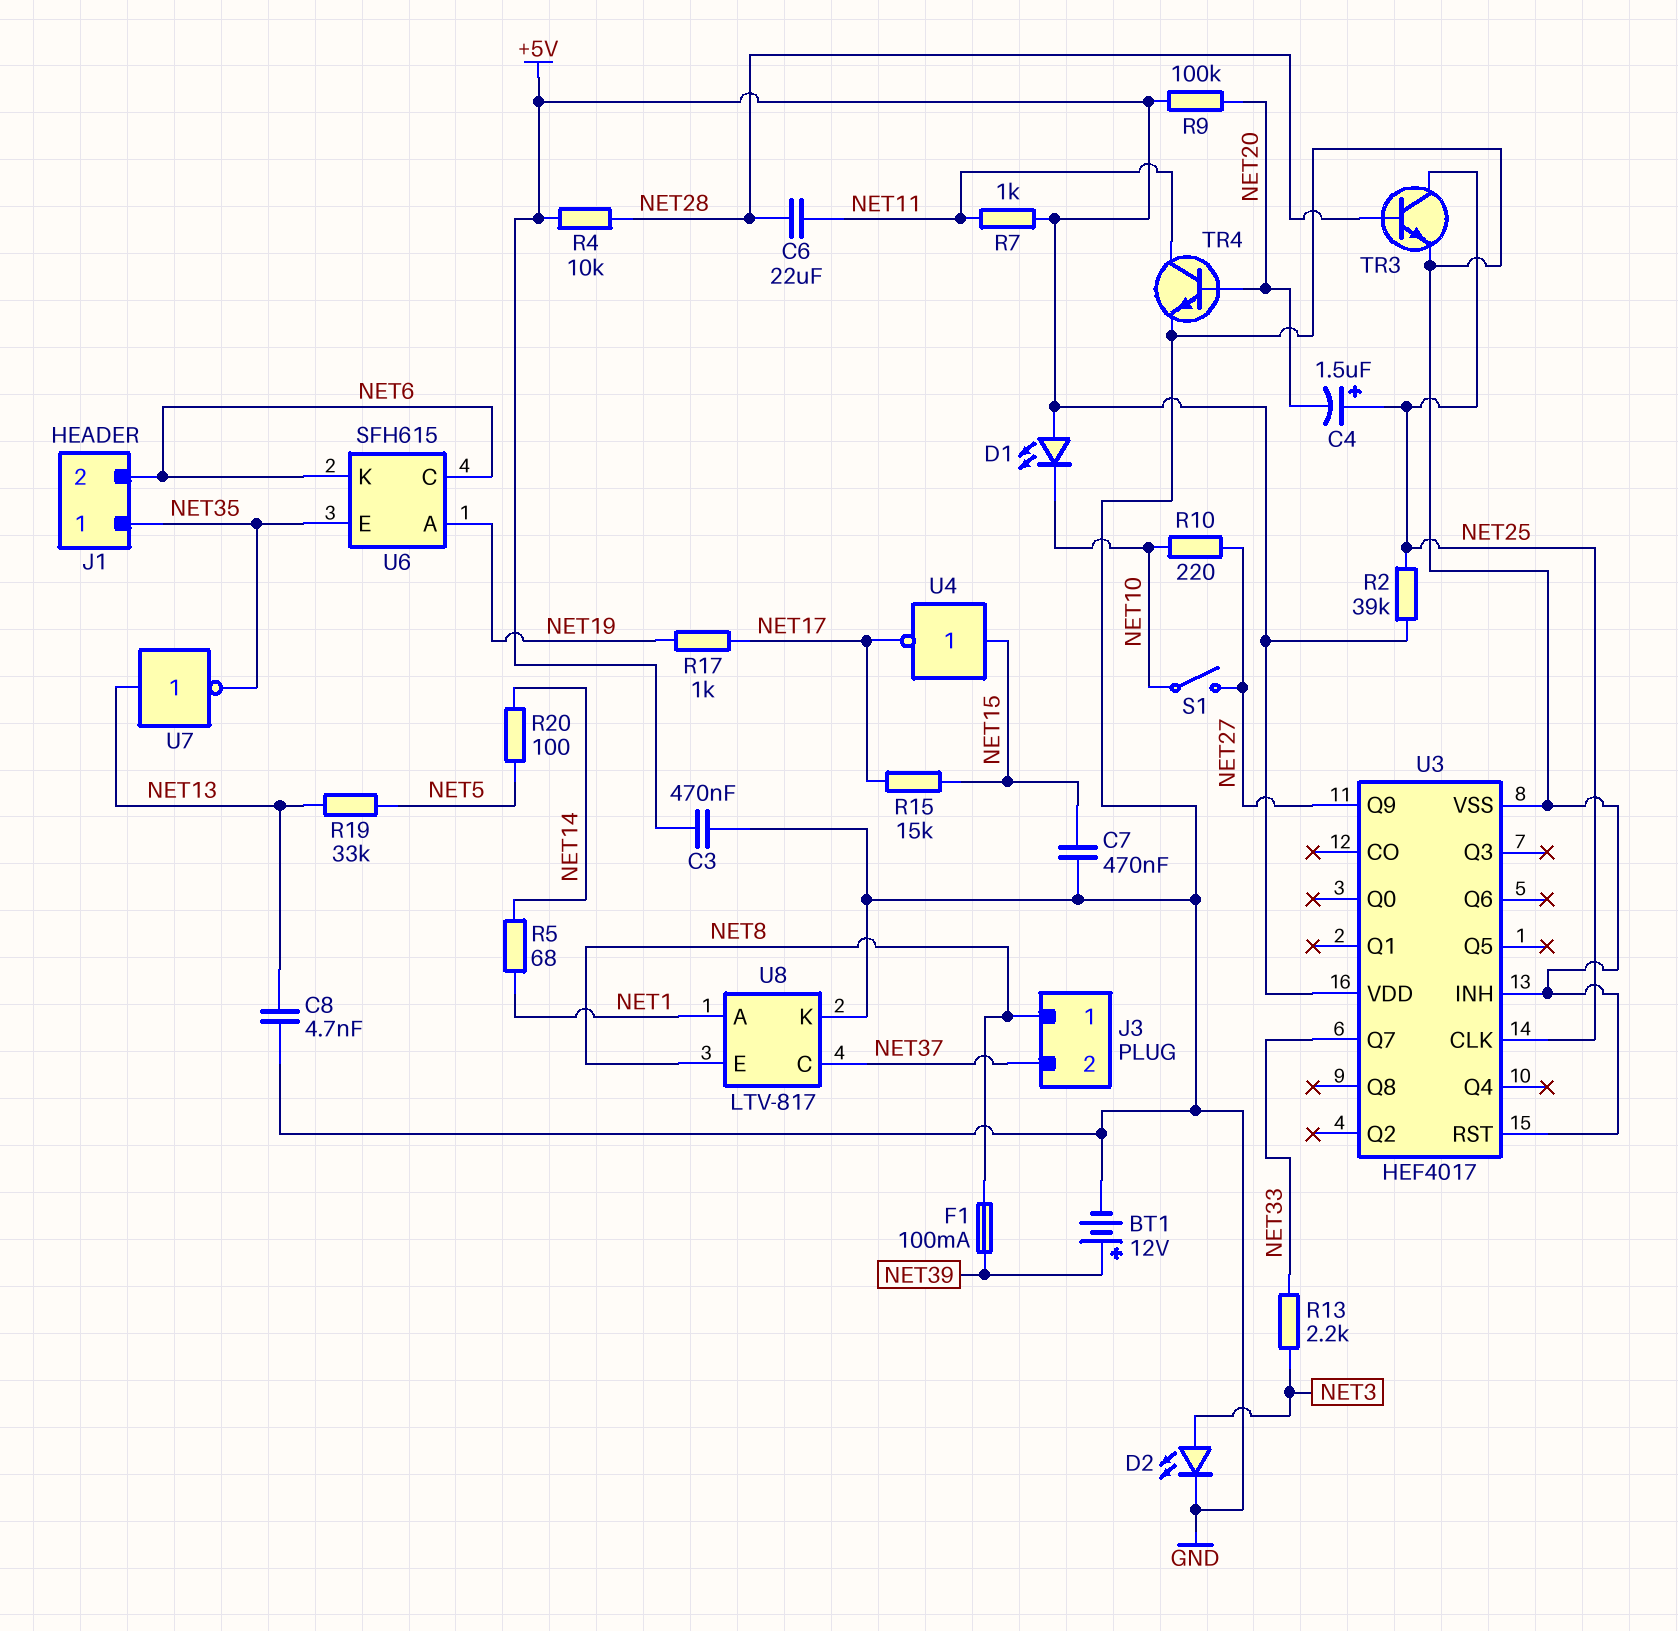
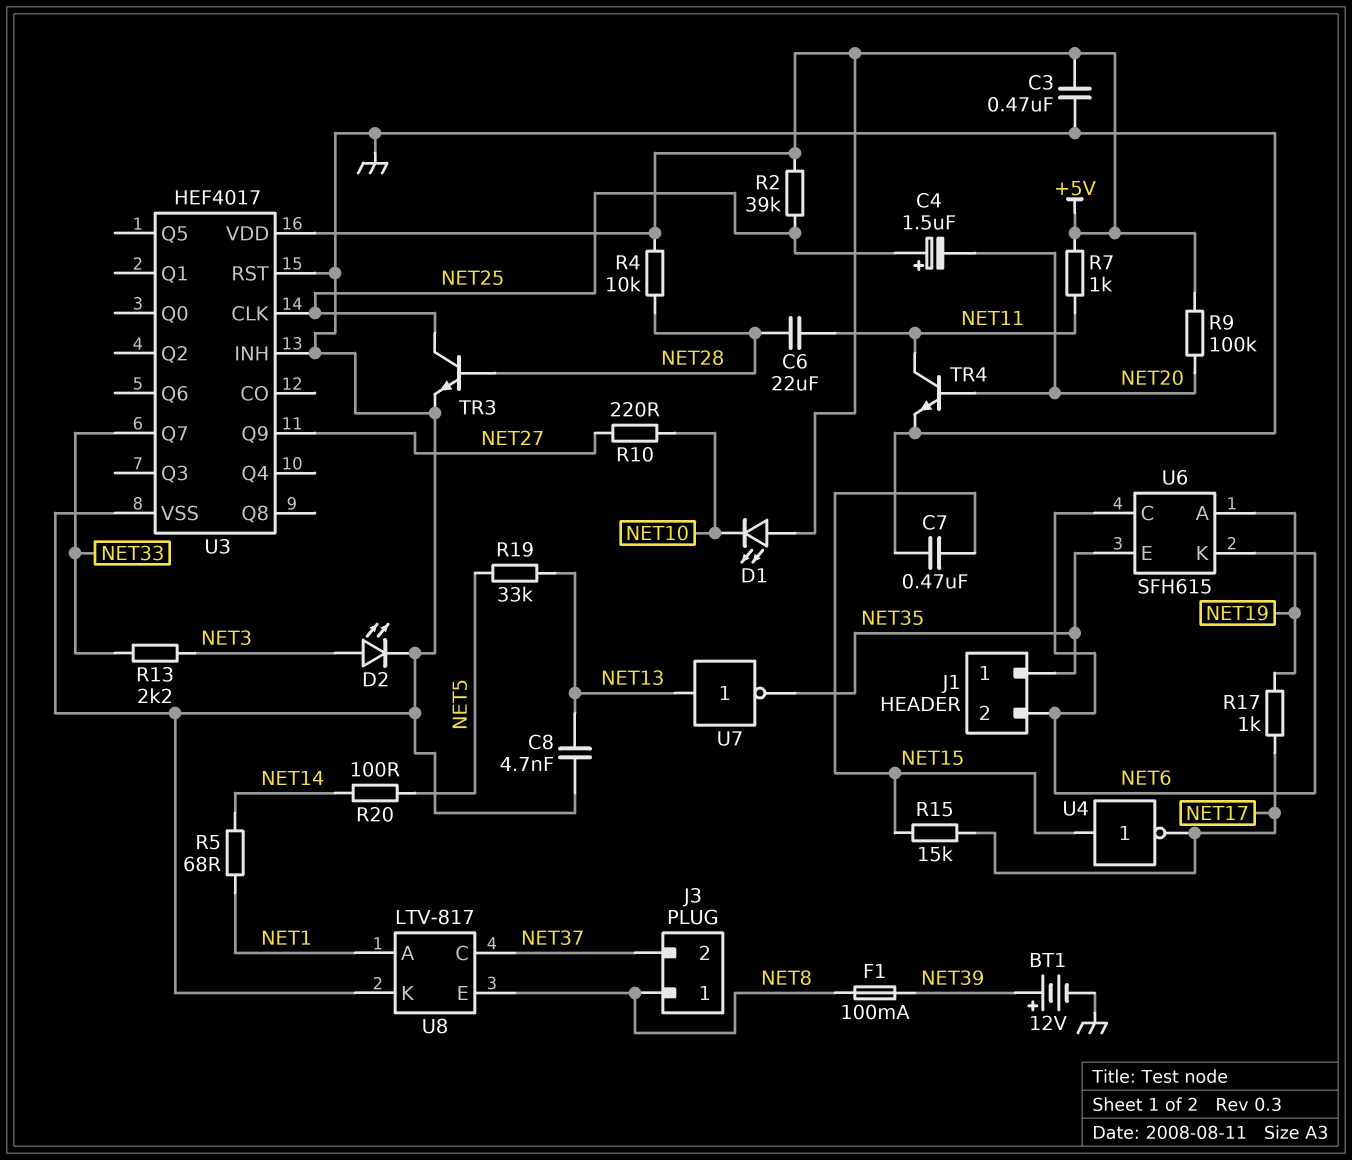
S1: switch (NET10, NET27) -> none

